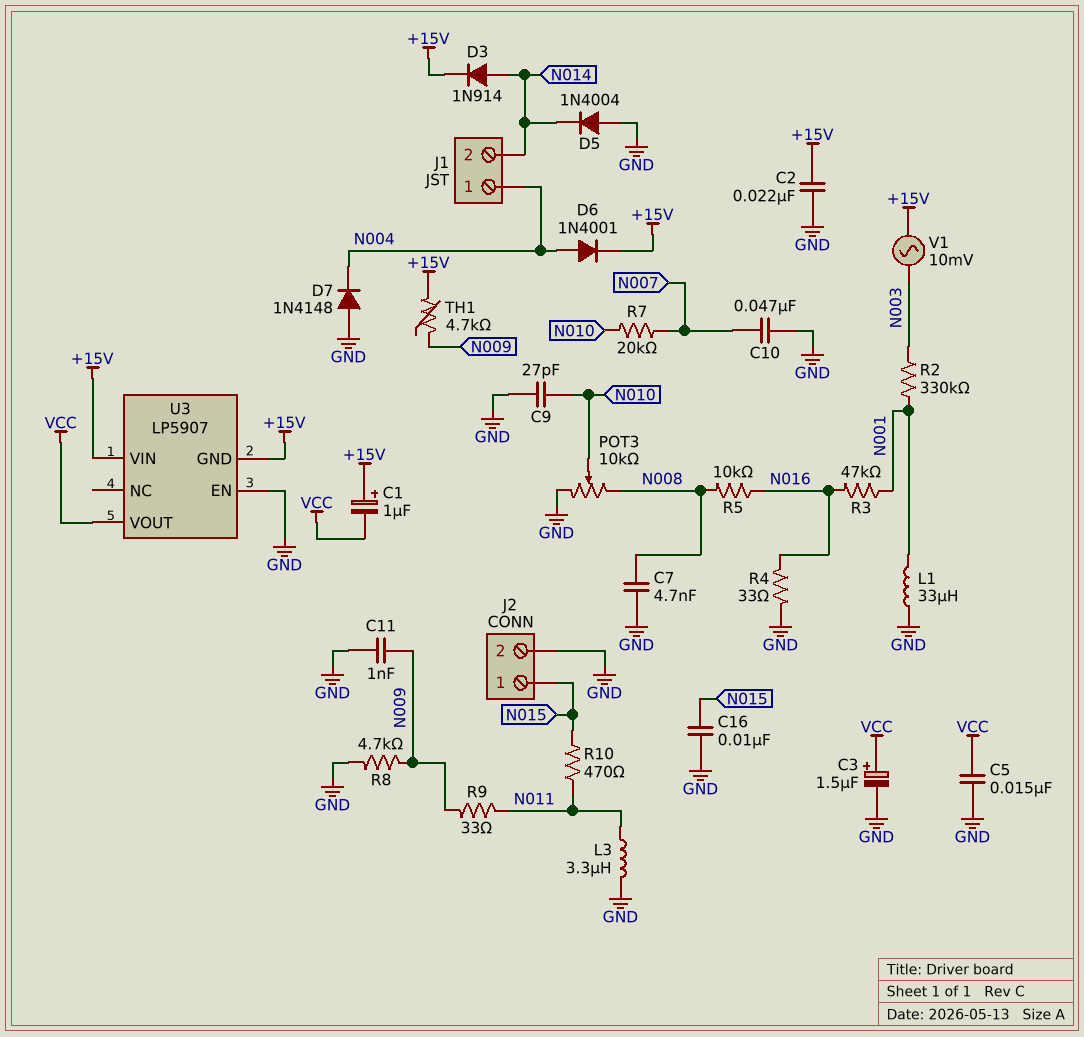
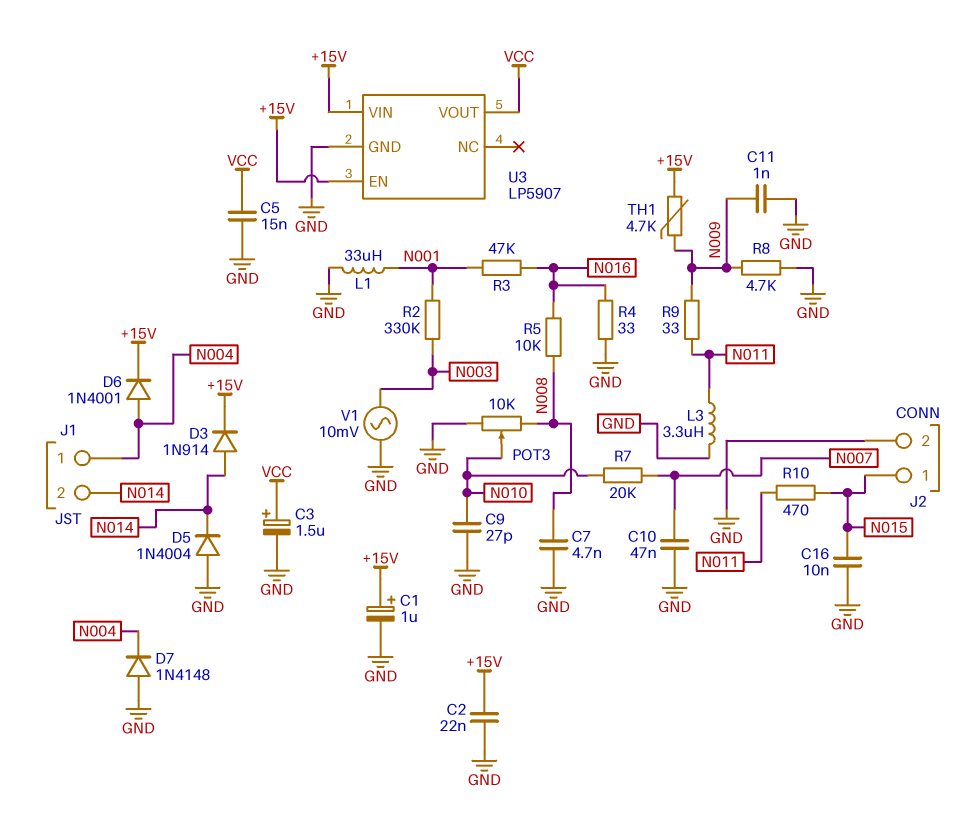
C1: 1uF (plus +15V, minus VCC) -> 1uF (plus +15V, minus GND)
U3 pin EN: GND -> +15V
U3 pin GND: +15V -> GND
V1: AC 10mV (+15V, N003) -> AC 10mV (GND, N003)

